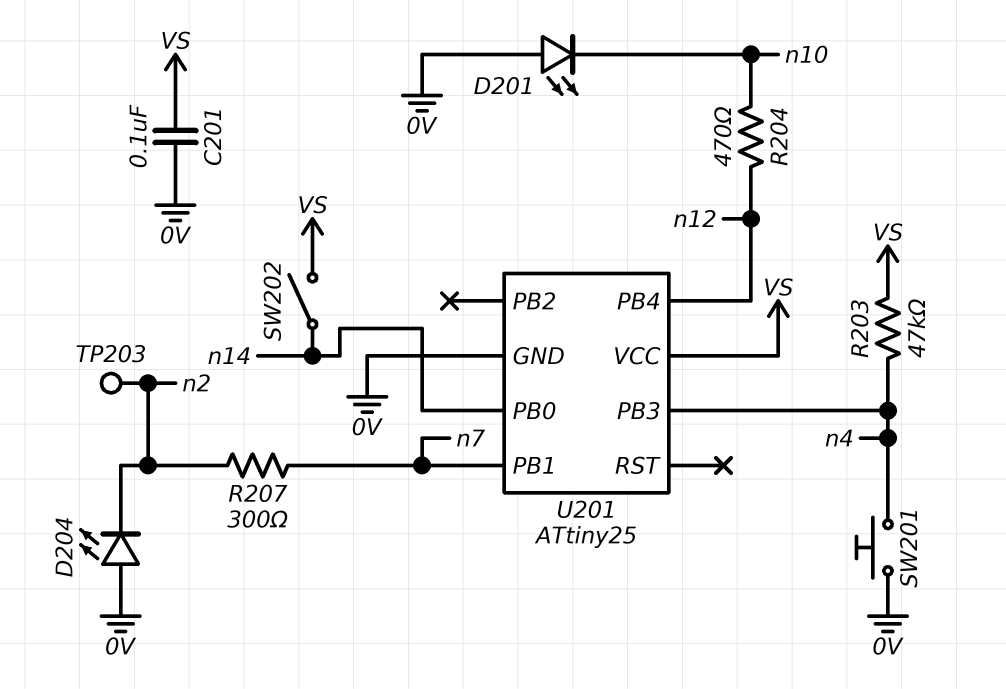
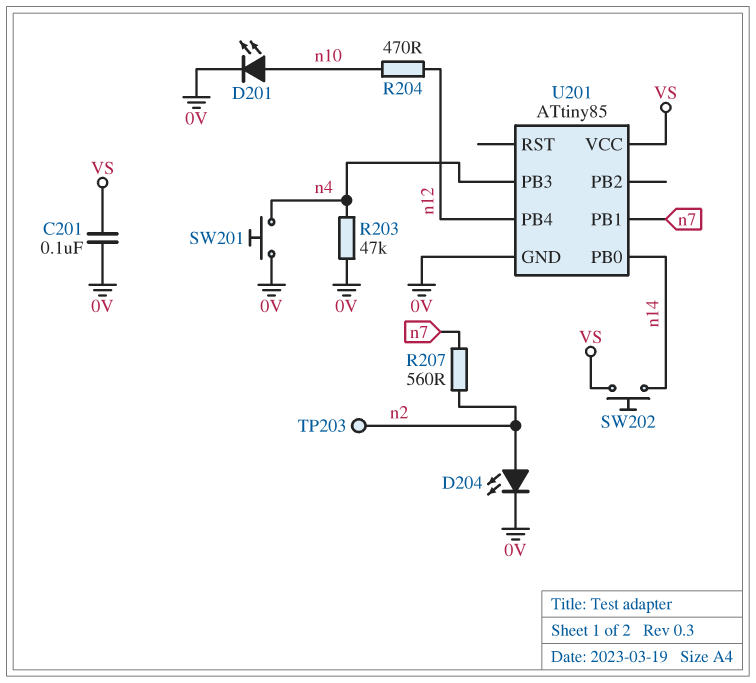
D201: LED (A 0V, K n10) -> LED (A n10, K 0V)
D204: LED (A 0V, K n2) -> LED (A n2, K 0V)
R203: 47k (VS, n4) -> 47k (0V, n4)
R207: 300 (n2, n7) -> 560 (n2, n7)
SW202: switch (VS, n14) -> button (VS, n14)
U201: ATtiny25 -> ATtiny85

